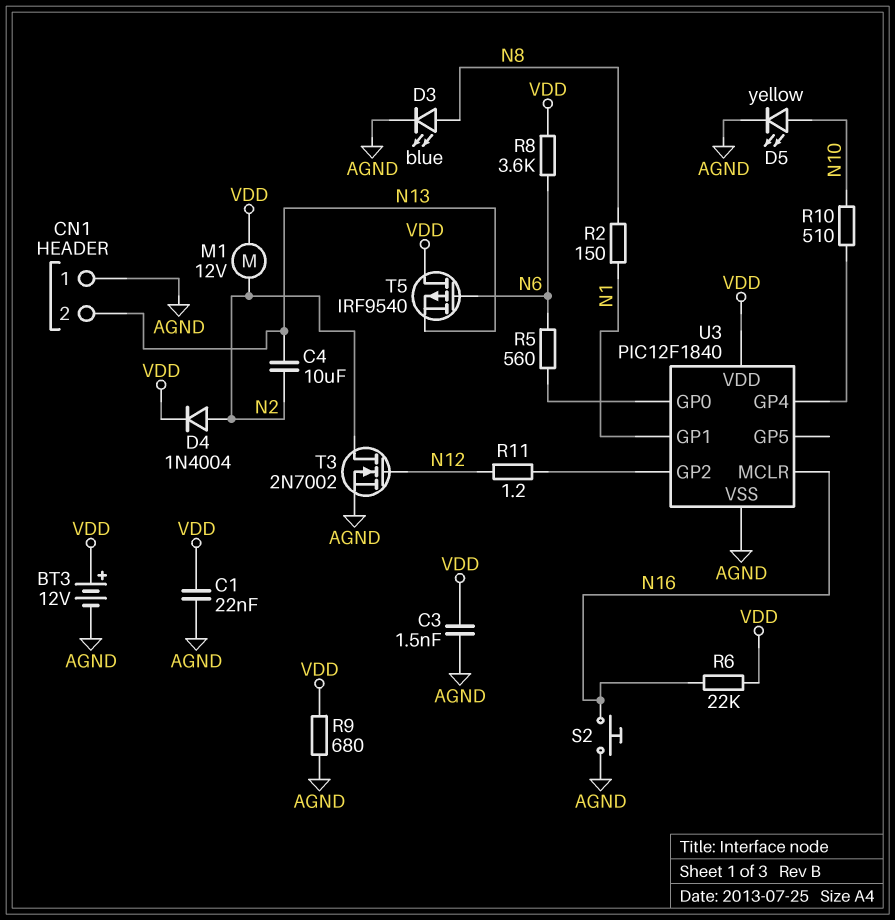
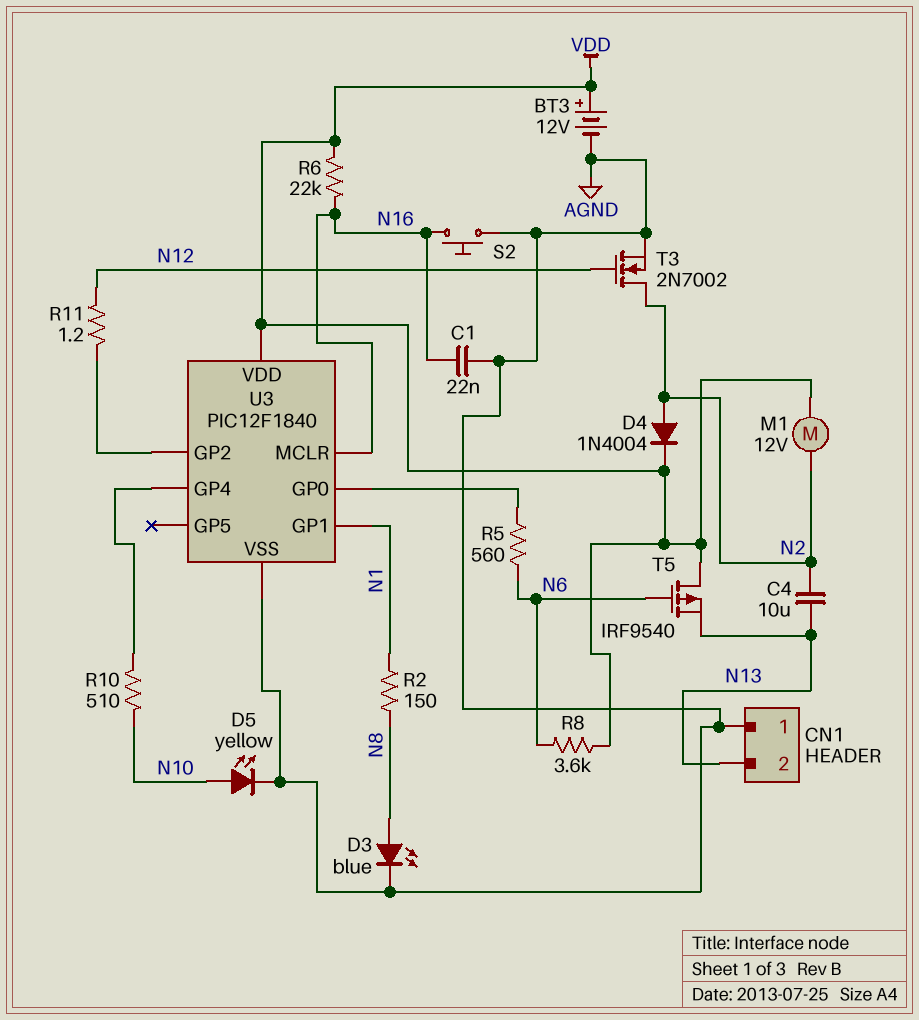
C1: 22nF (AGND, VDD) -> 22nF (AGND, N16)
C3: 1.5nF (AGND, VDD) -> none
R9: 680 (AGND, VDD) -> none

